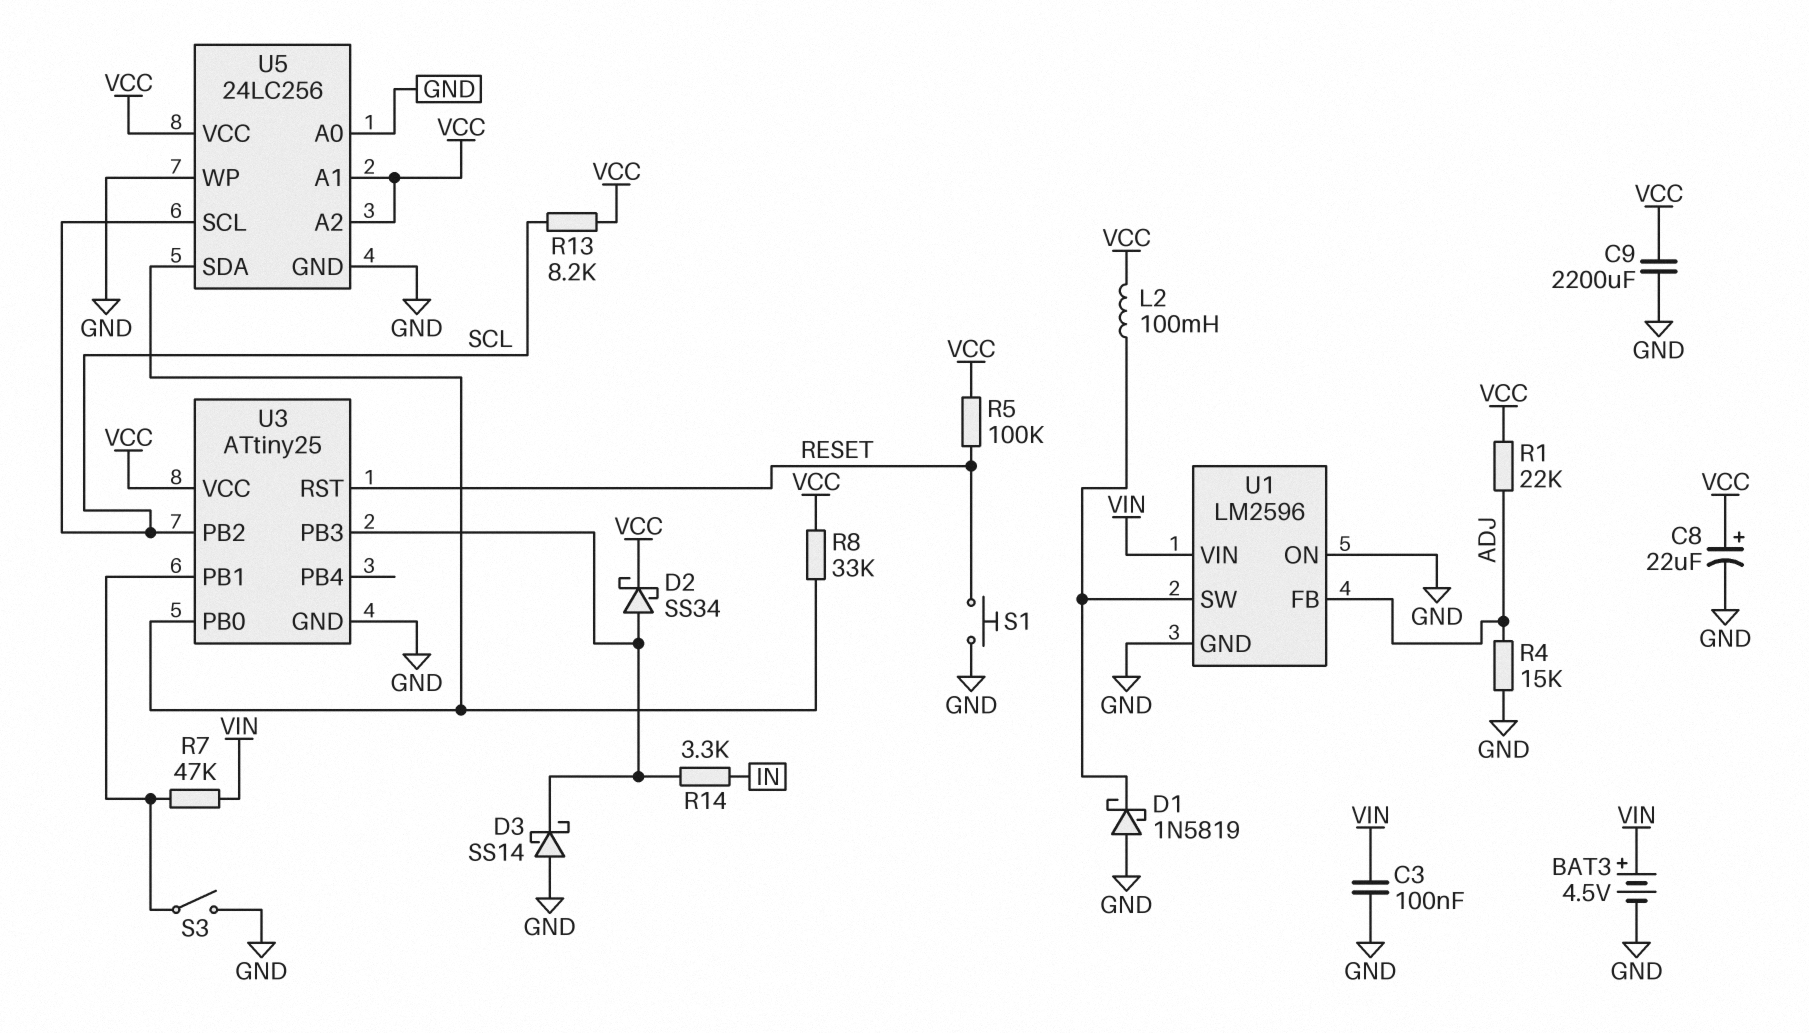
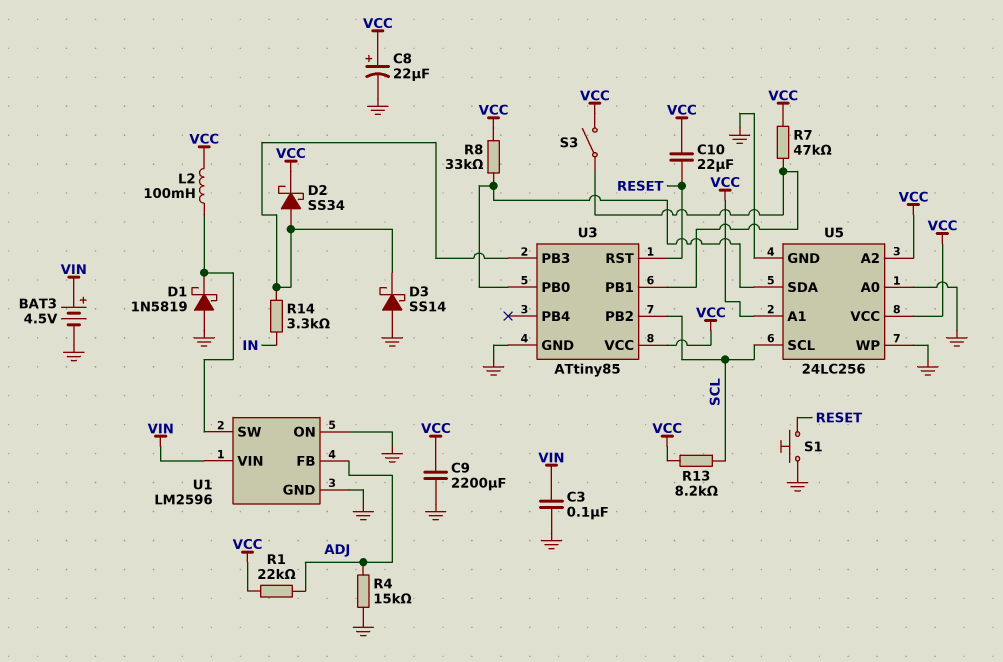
C10: none -> 22uF (RESET, VCC)
R5: 100k (RESET, VCC) -> none
R7: 47k (U3/PB1, VIN) -> 47k (U3/PB1, VCC)
S3: switch (GND, U3/PB1) -> switch (U3/PB1, VCC)
U3: ATtiny25 -> ATtiny85

